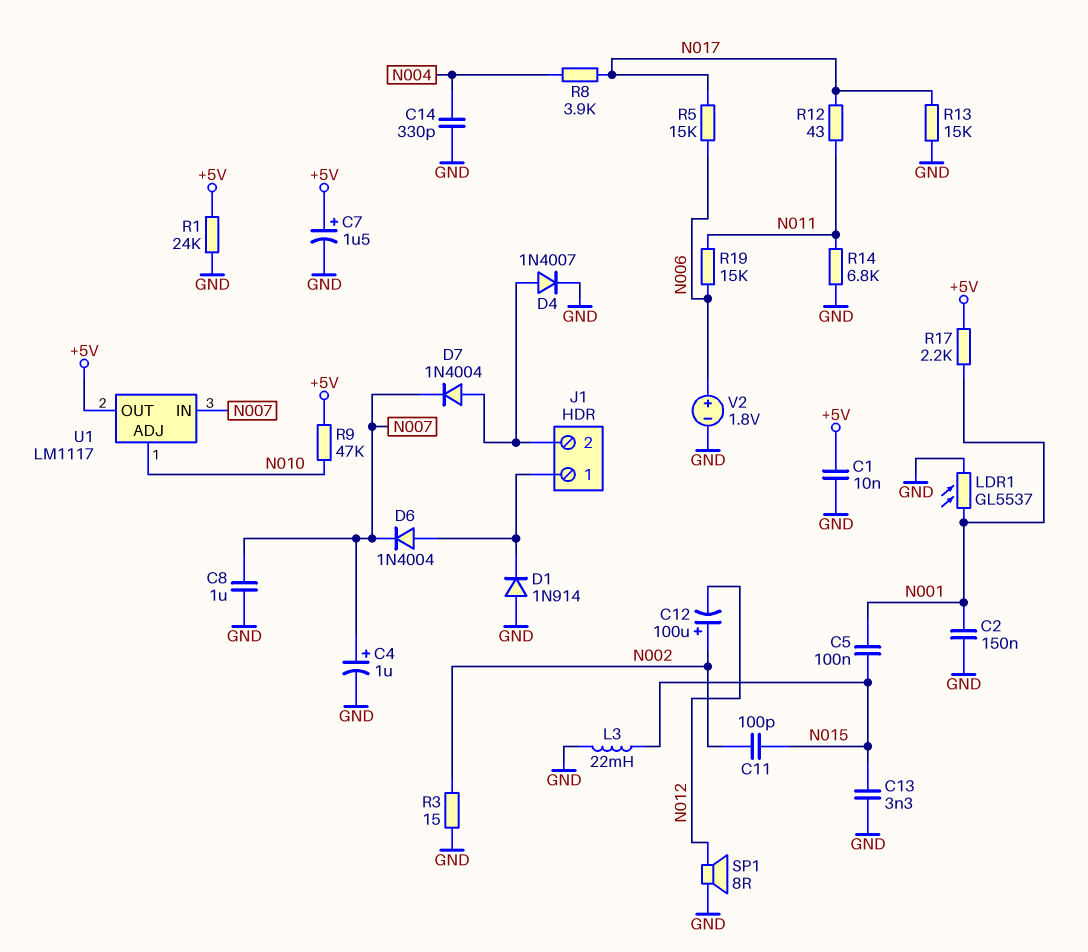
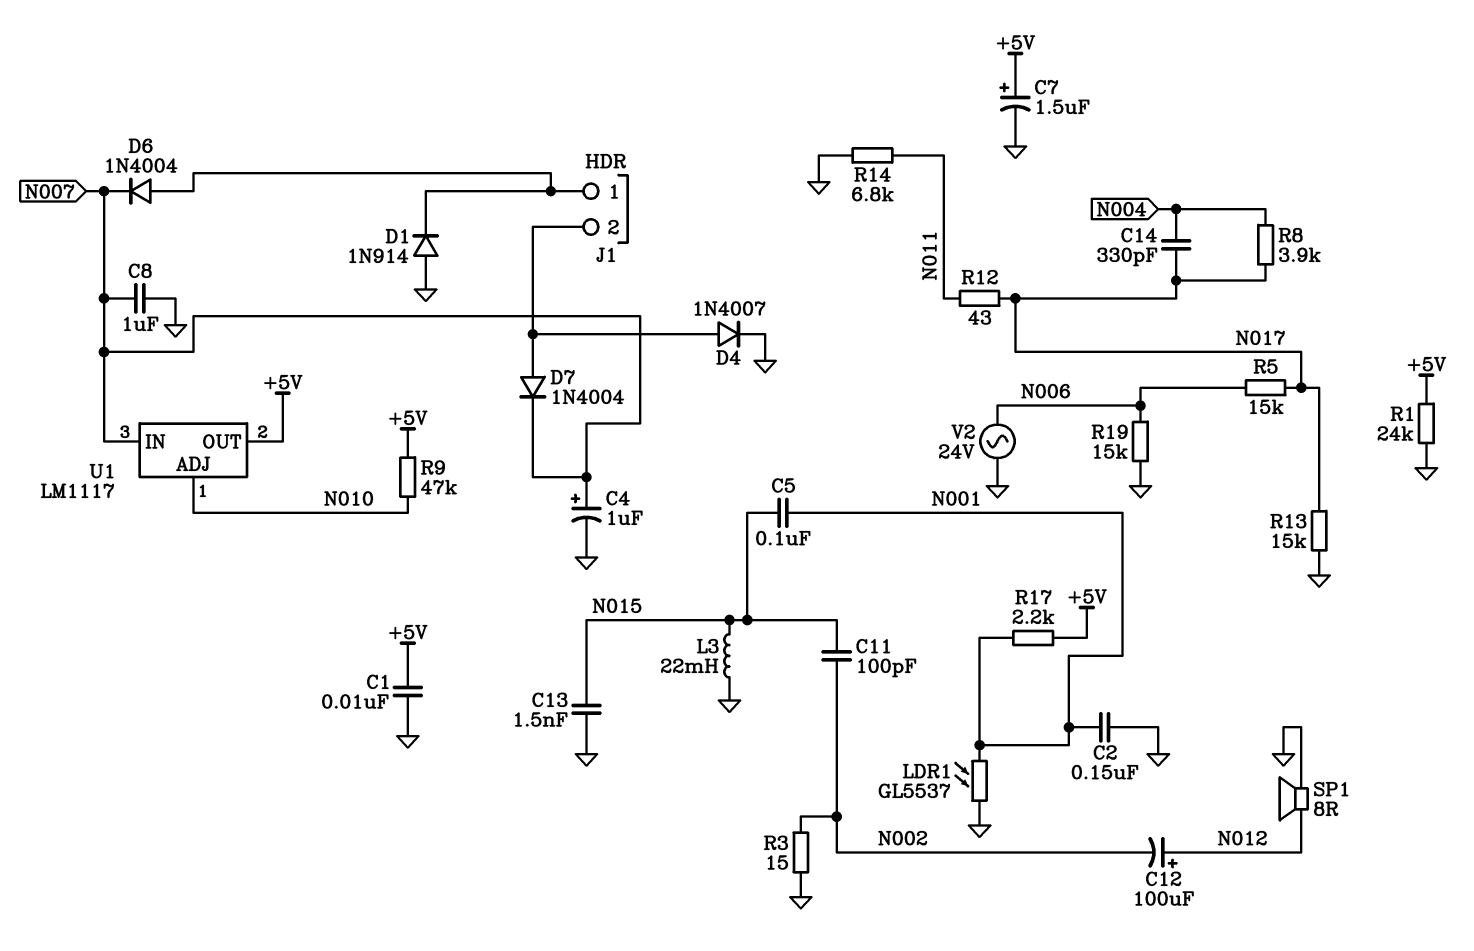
C12: 100uF (plus N002, minus N012) -> 100uF (plus N012, minus N002)
C13: 3.3nF (GND, N015) -> 1.5nF (GND, N015)
C14: 330pF (GND, N004) -> 330pF (N004, N017)
R19: 15k (N006, N011) -> 15k (GND, N006)
V2: 1.8V (plus N006, minus GND) -> AC 24V (GND, N006)

